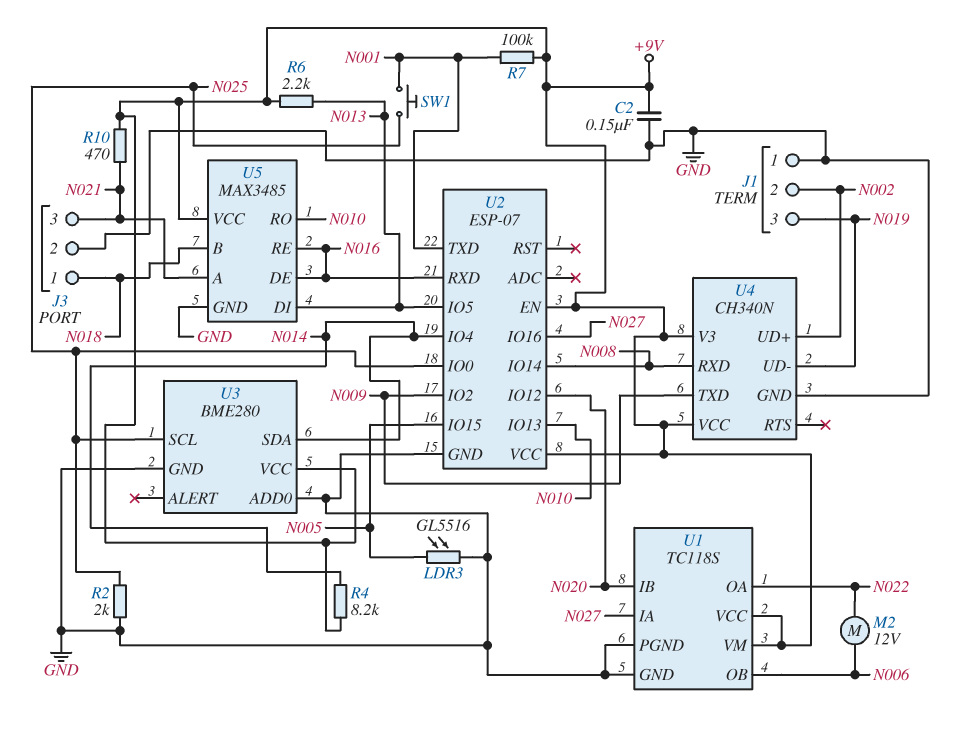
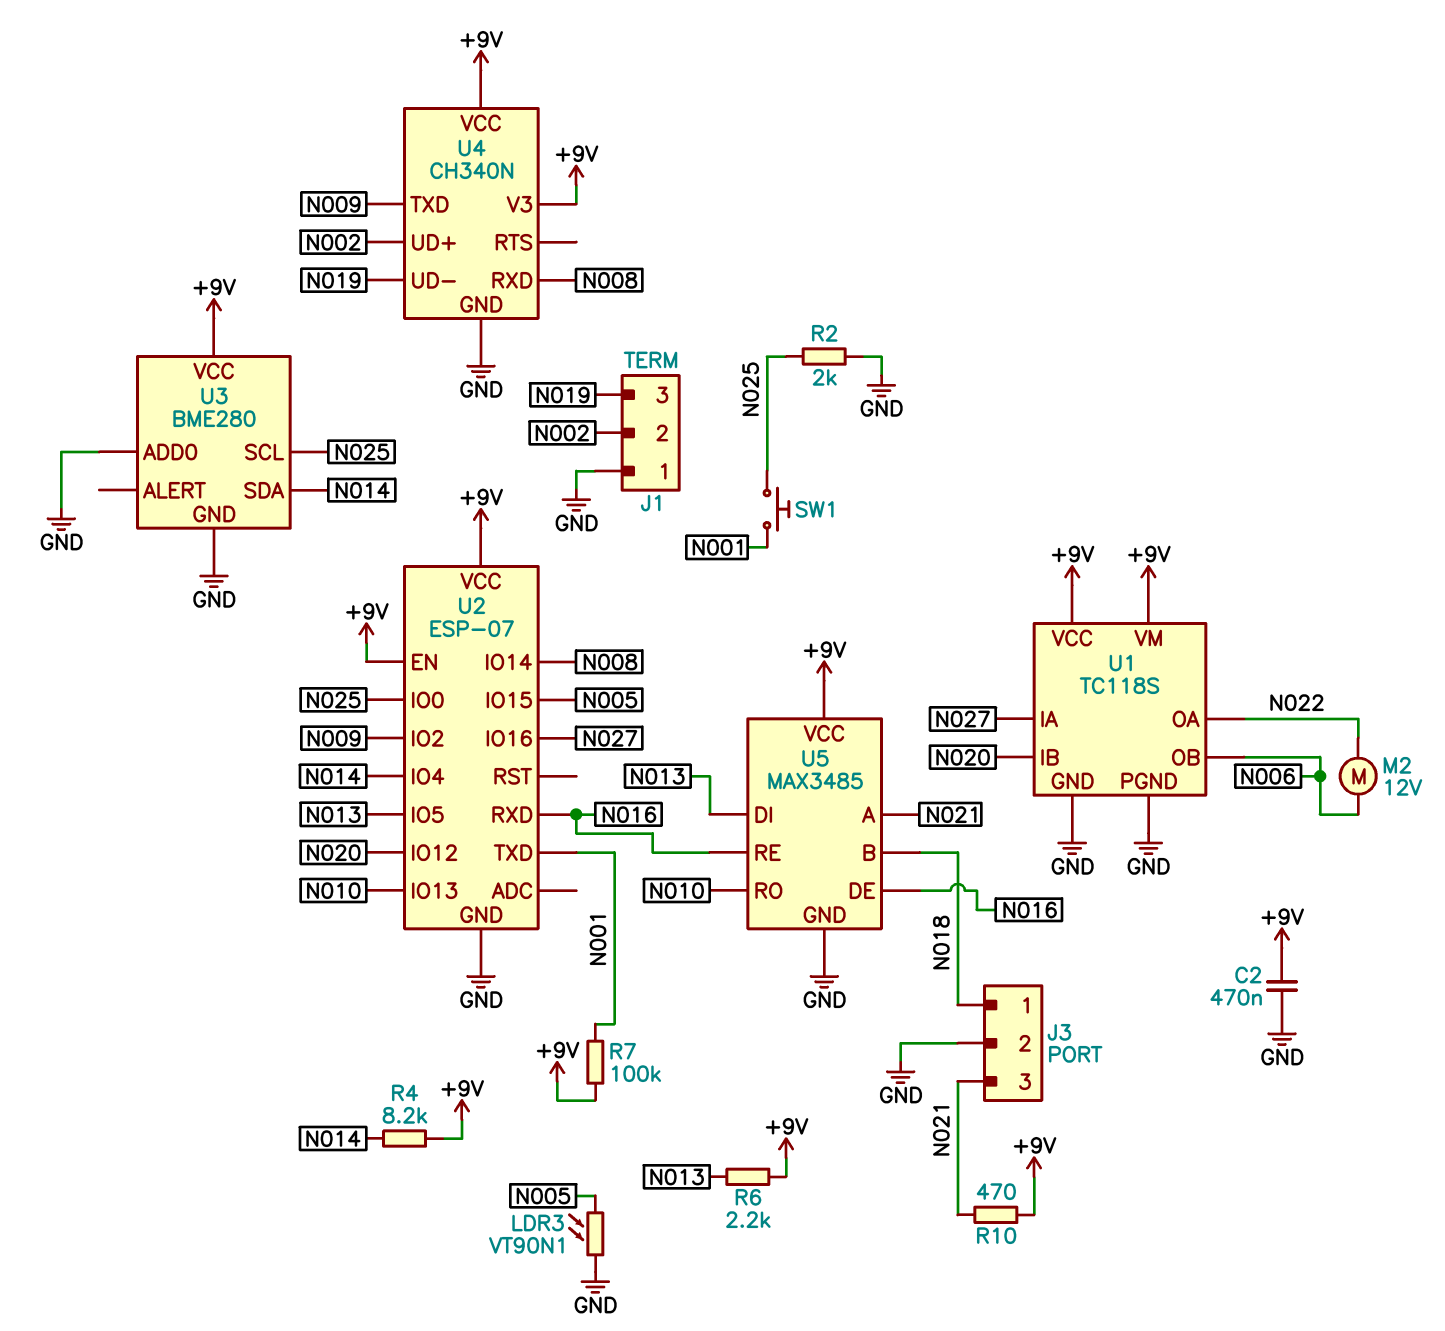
C2: 150nF (+9V, GND) -> 470nF (+9V, GND)
LDR3: GL5516 (GND, N005) -> VT90N1 (GND, N005)

